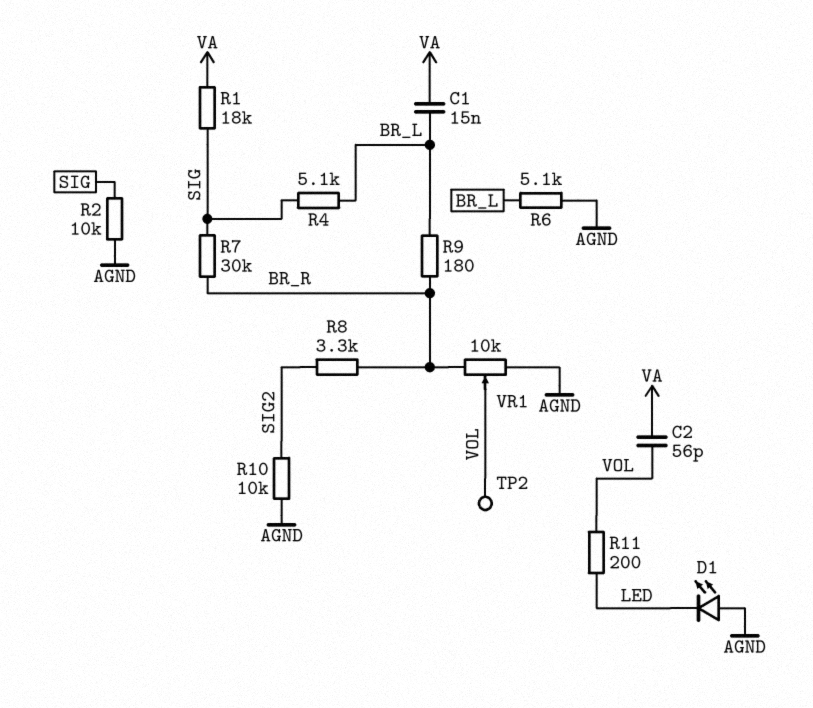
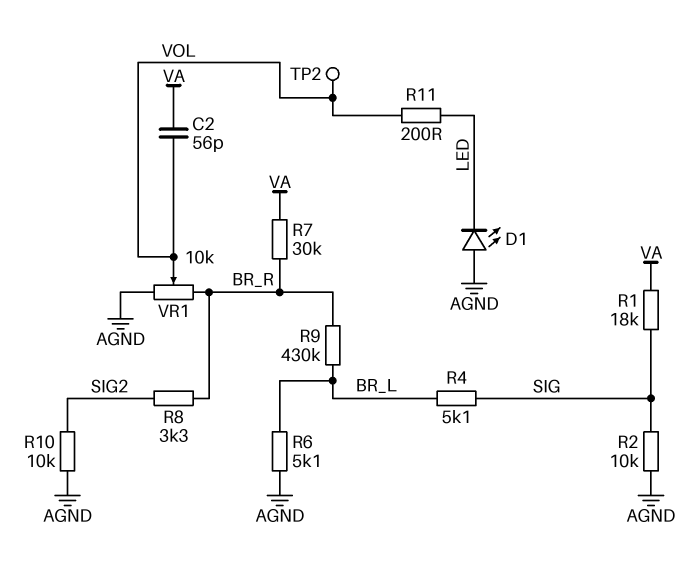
C1: 15nF (BR_L, VA) -> none
R7: 30k (BR_R, SIG) -> 30k (BR_R, VA)
R9: 180 (BR_L, BR_R) -> 430k (BR_L, BR_R)

